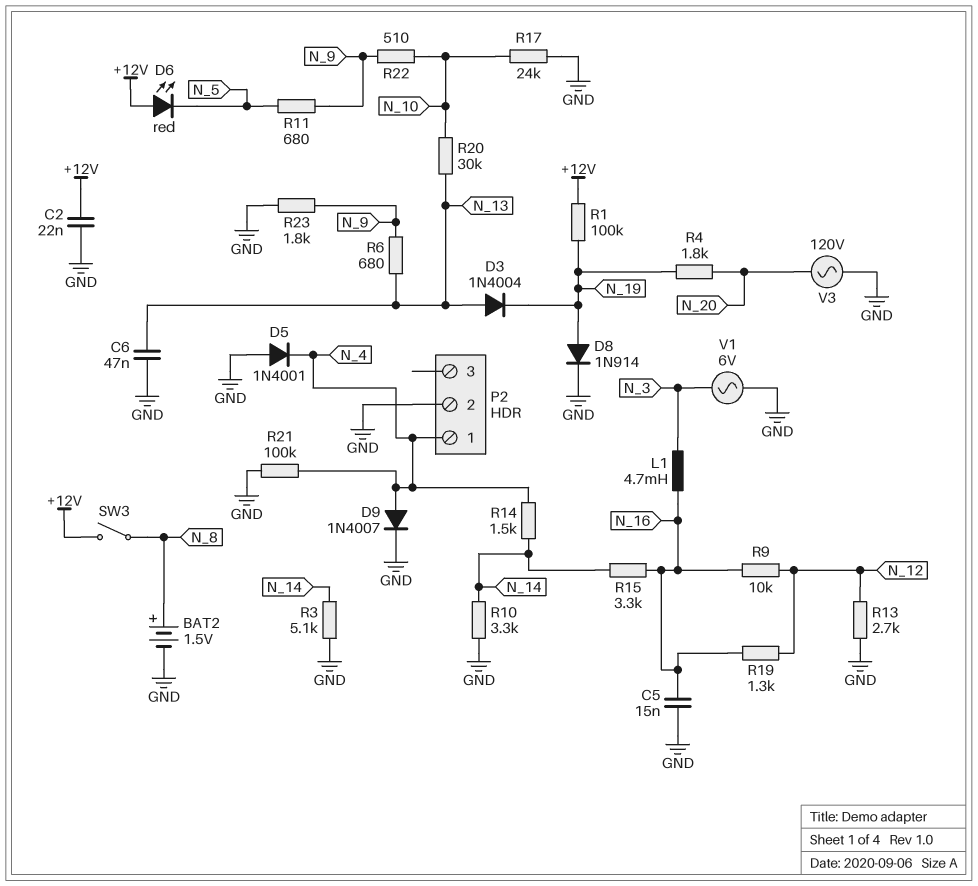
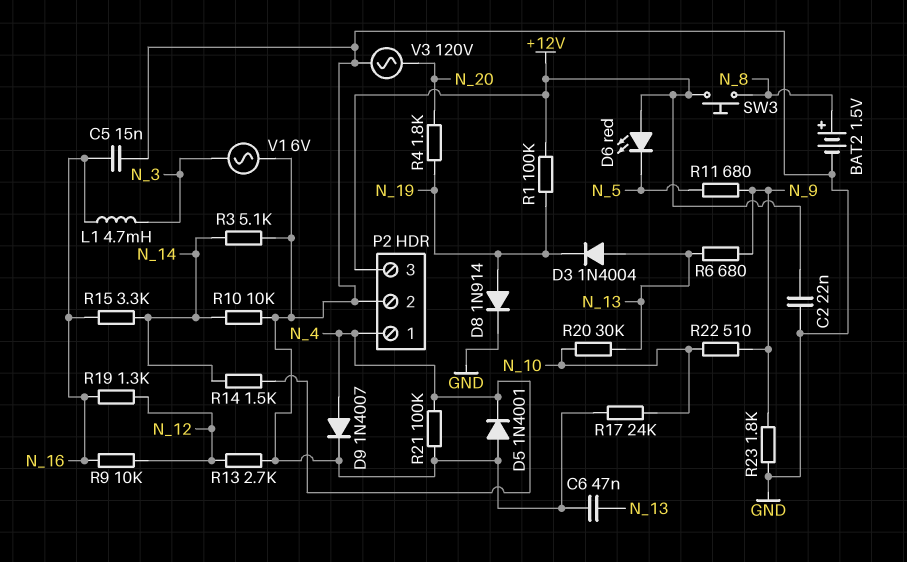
P2 pin 3: none -> +12V
R10: 3.3k (GND, N_14) -> 10k (GND, N_14)
SW3: switch (+12V, N_8) -> button (+12V, N_8)

